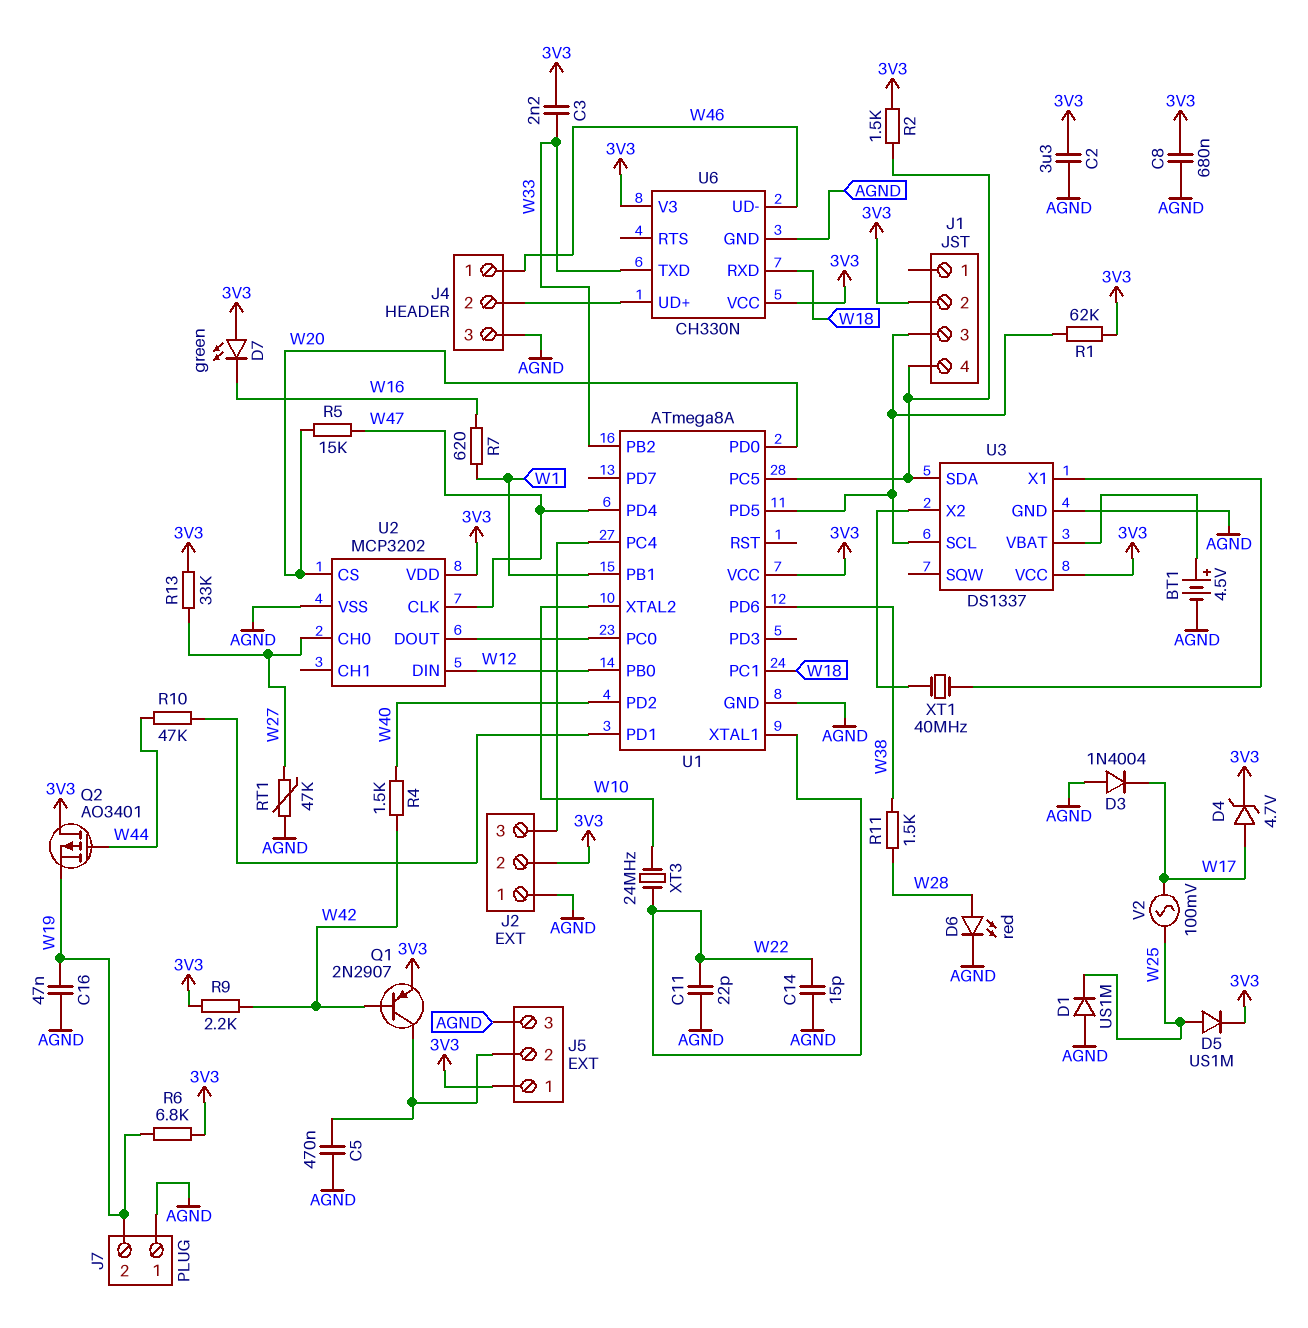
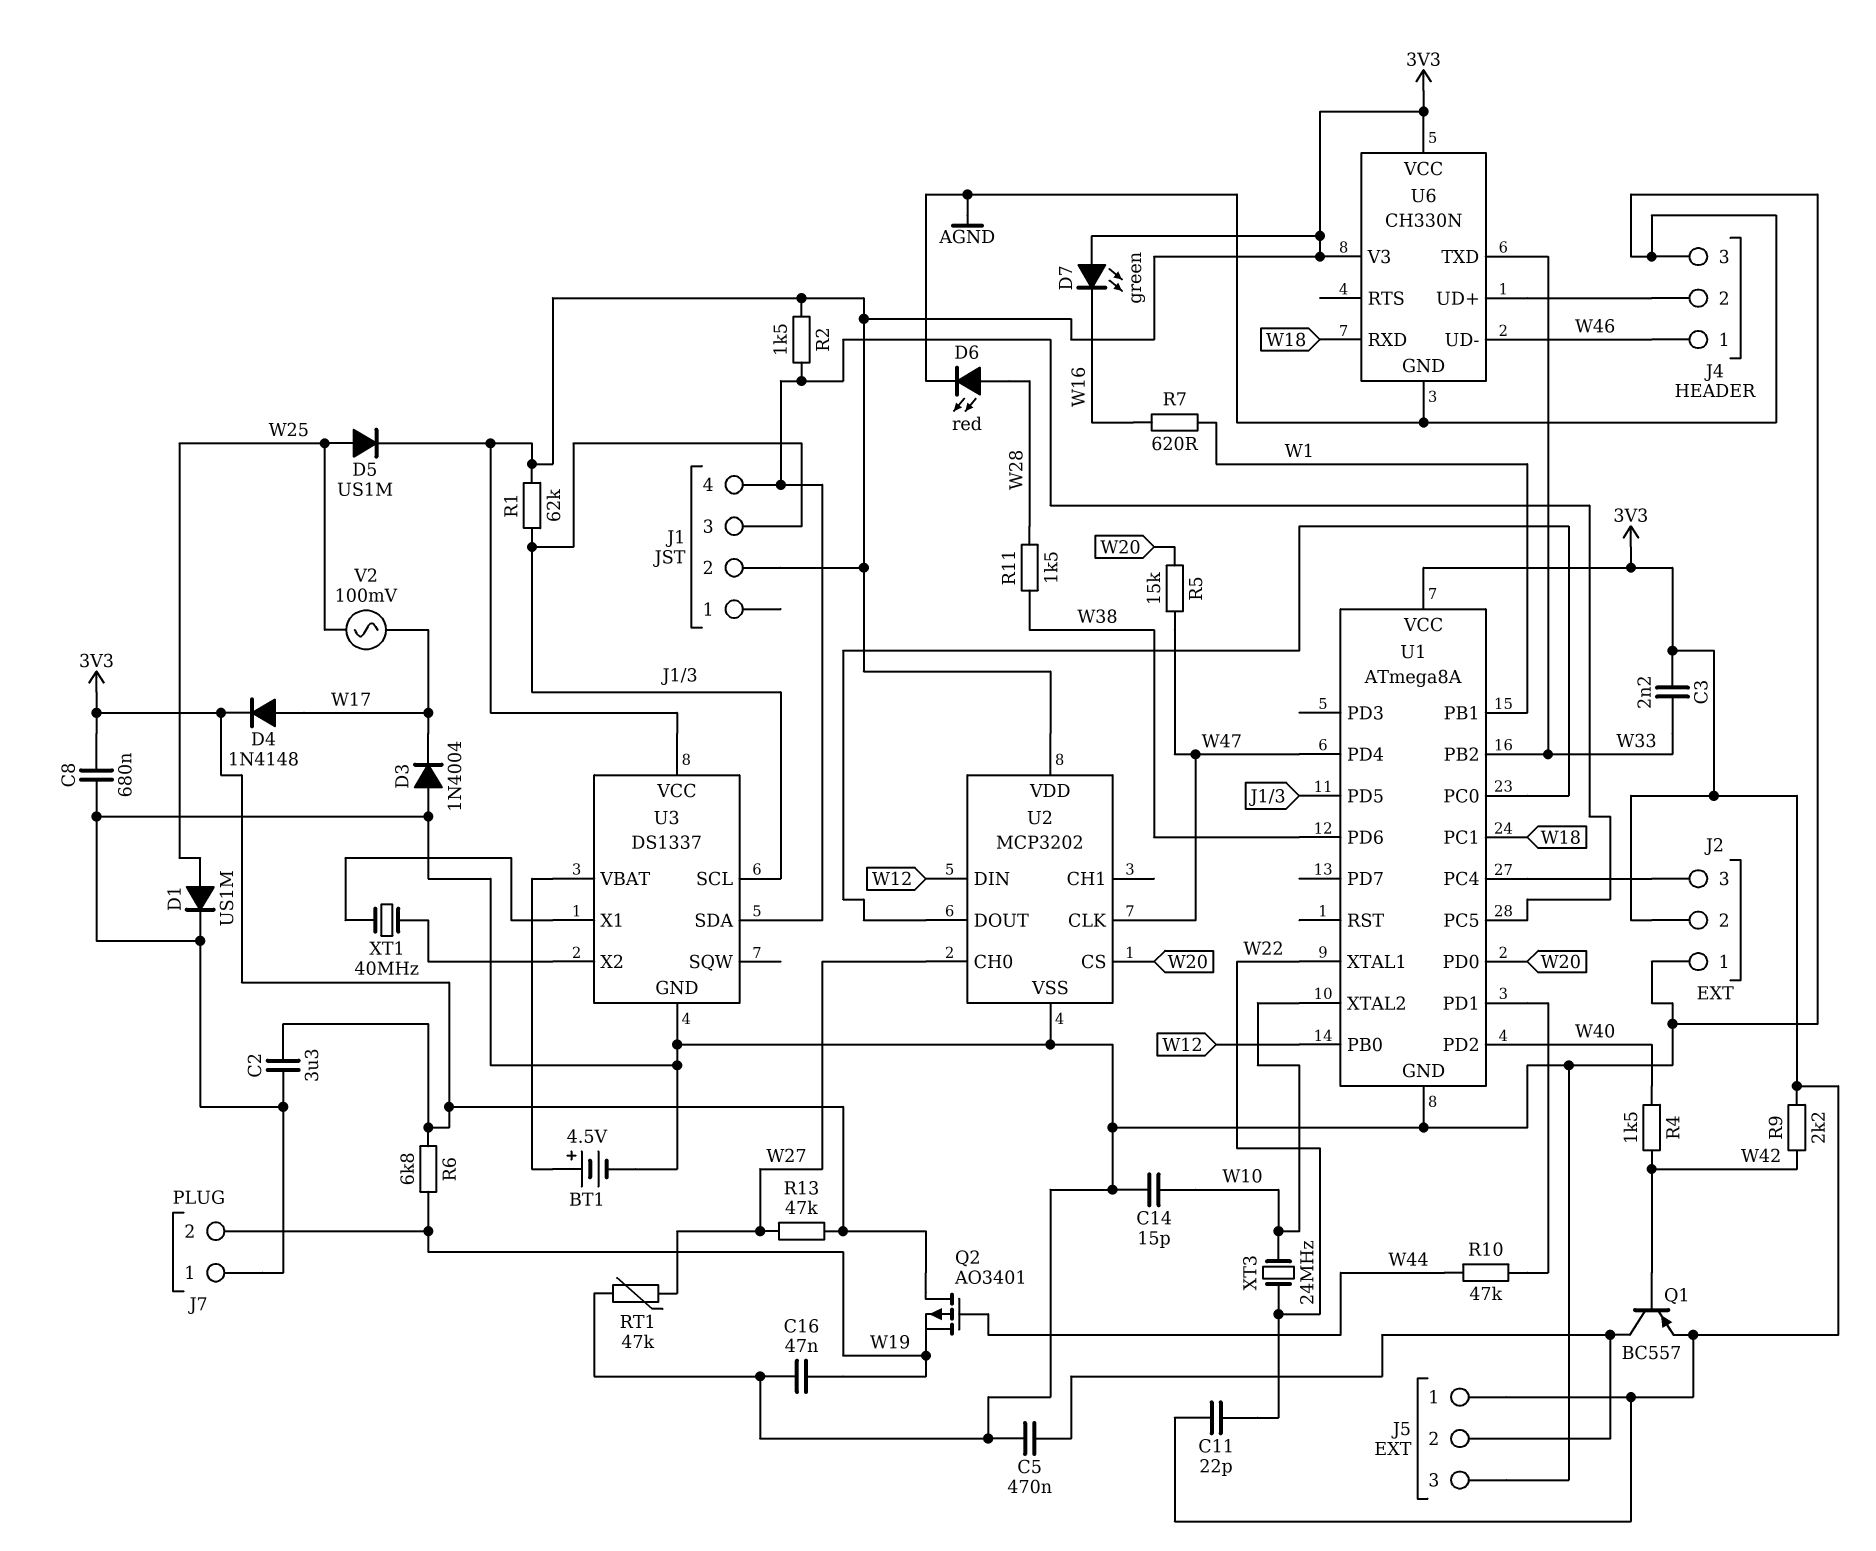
C11: 22pF (AGND, W22) -> 22pF (3V3, W22)
C14: 15pF (AGND, W22) -> 15pF (AGND, W10)
D1: diode US1M (A AGND, K W25) -> diode US1M (A W25, K AGND)
D4: zener 4.7V (A W17, K 3V3) -> diode 1N4148 (A W17, K 3V3)
Q1: PNP 2N2907 (B W42, C J5/2, E 3V3) -> PNP BC557 (B W42, C J5/2, E 3V3)
R13: 33k (3V3, W27) -> 47k (3V3, W27)

